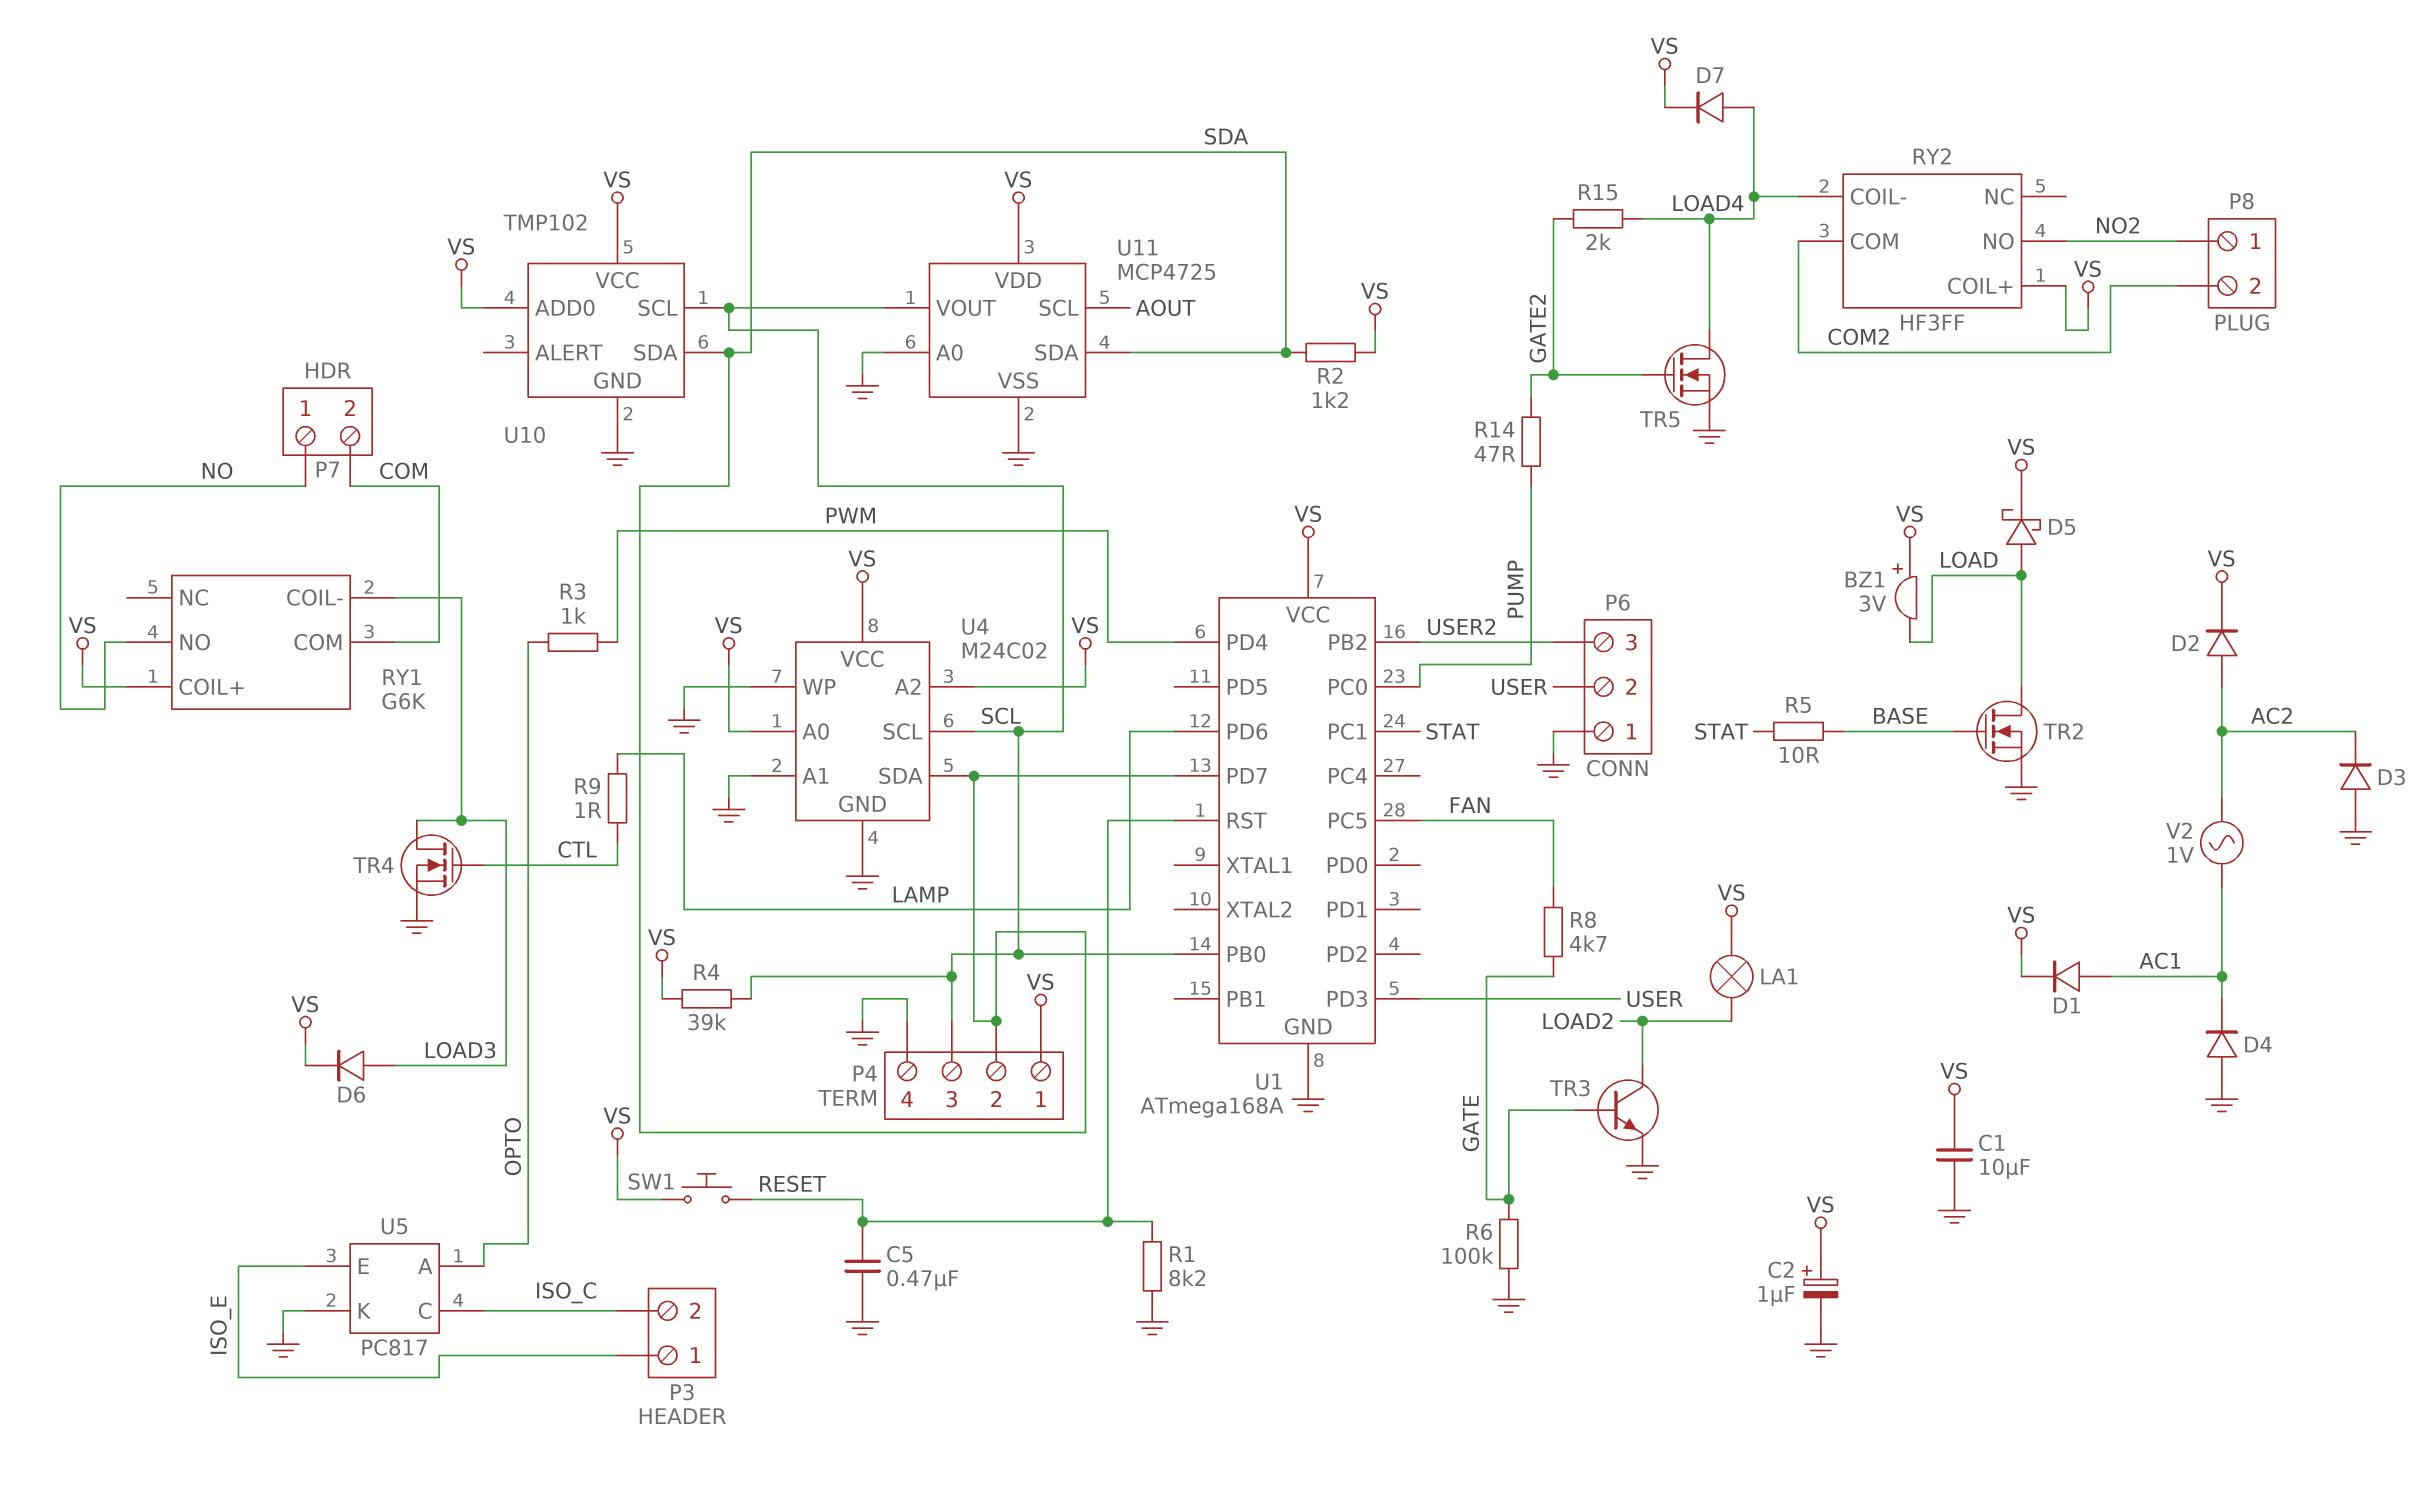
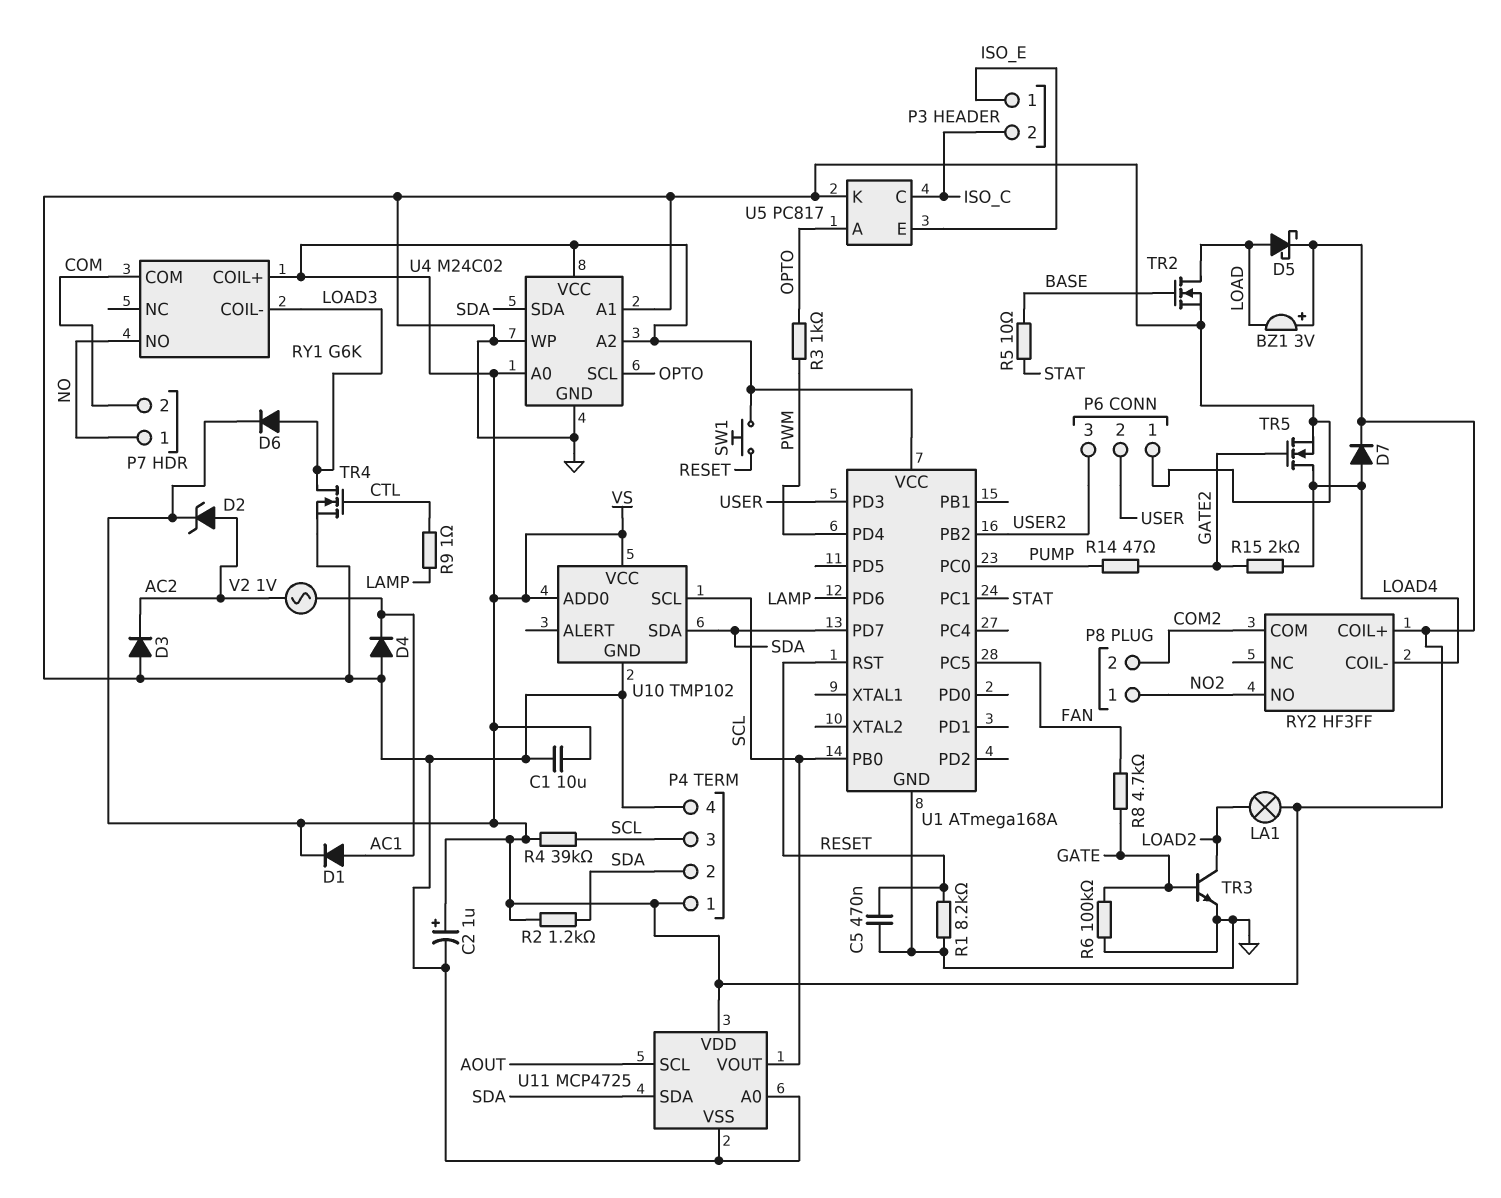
D2: diode (A AC2, K VS) -> zener (A AC2, K VS)
U4 pin SCL: SCL -> OPTO

